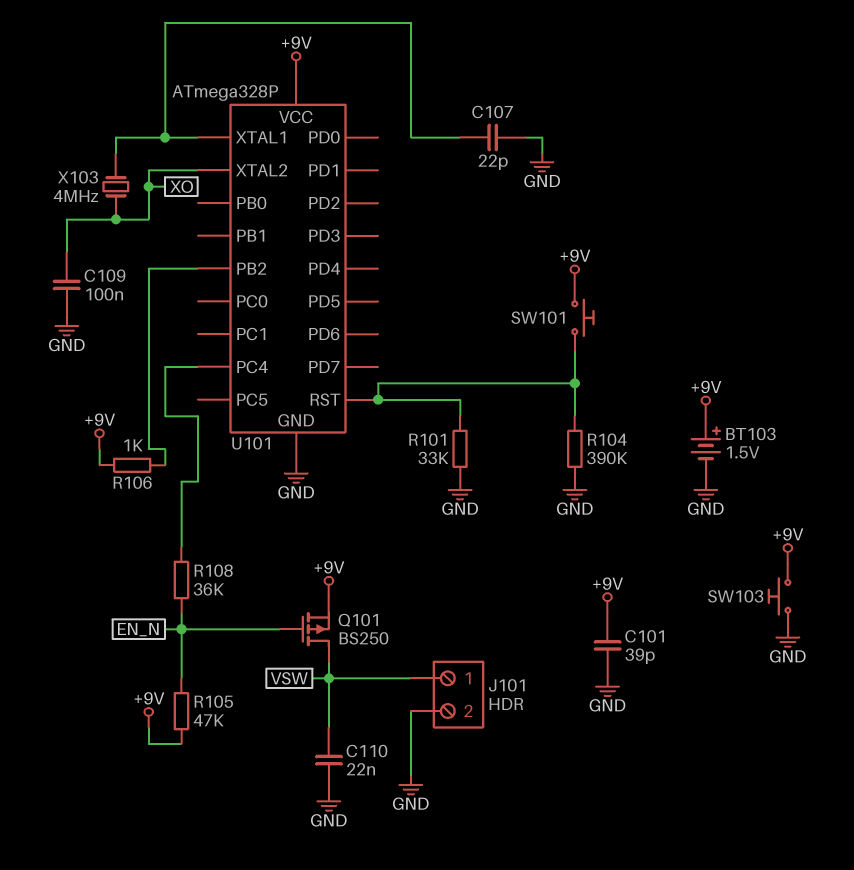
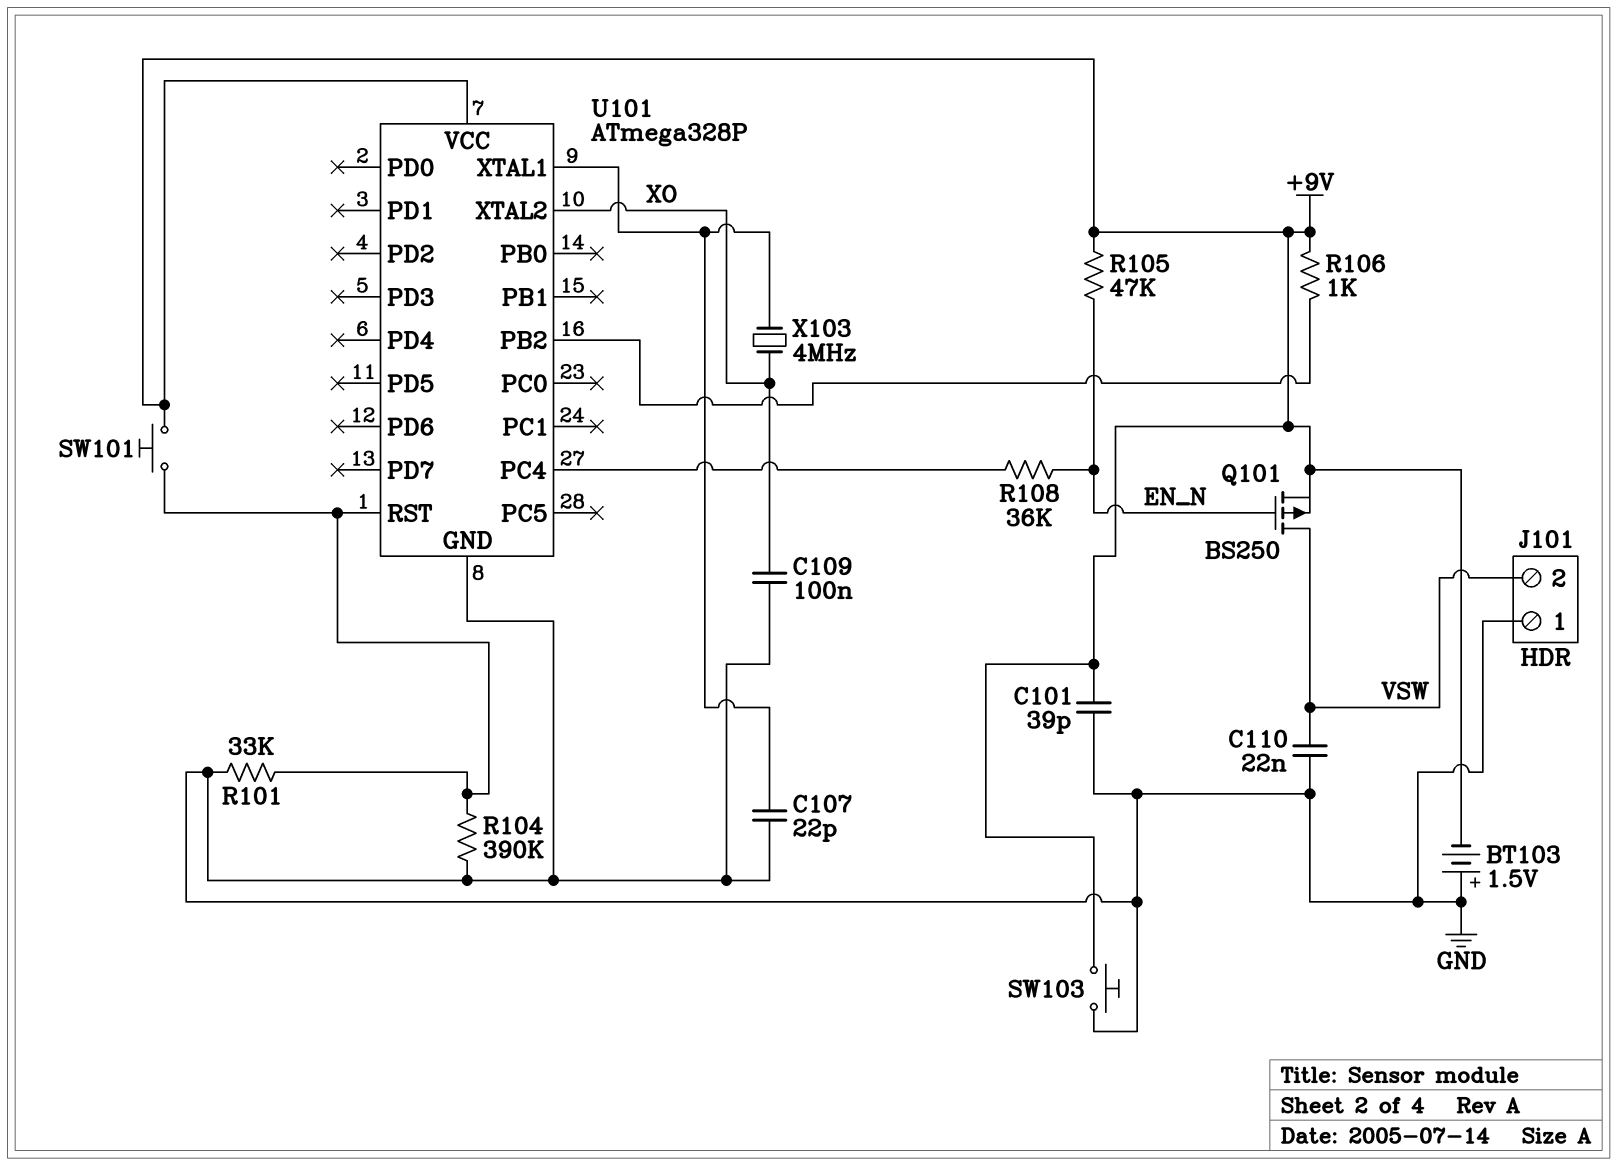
BT103: 1.5V (plus +9V, minus GND) -> 1.5V (plus GND, minus +9V)
J101 pin 1: VSW -> GND
J101 pin 2: GND -> VSW

